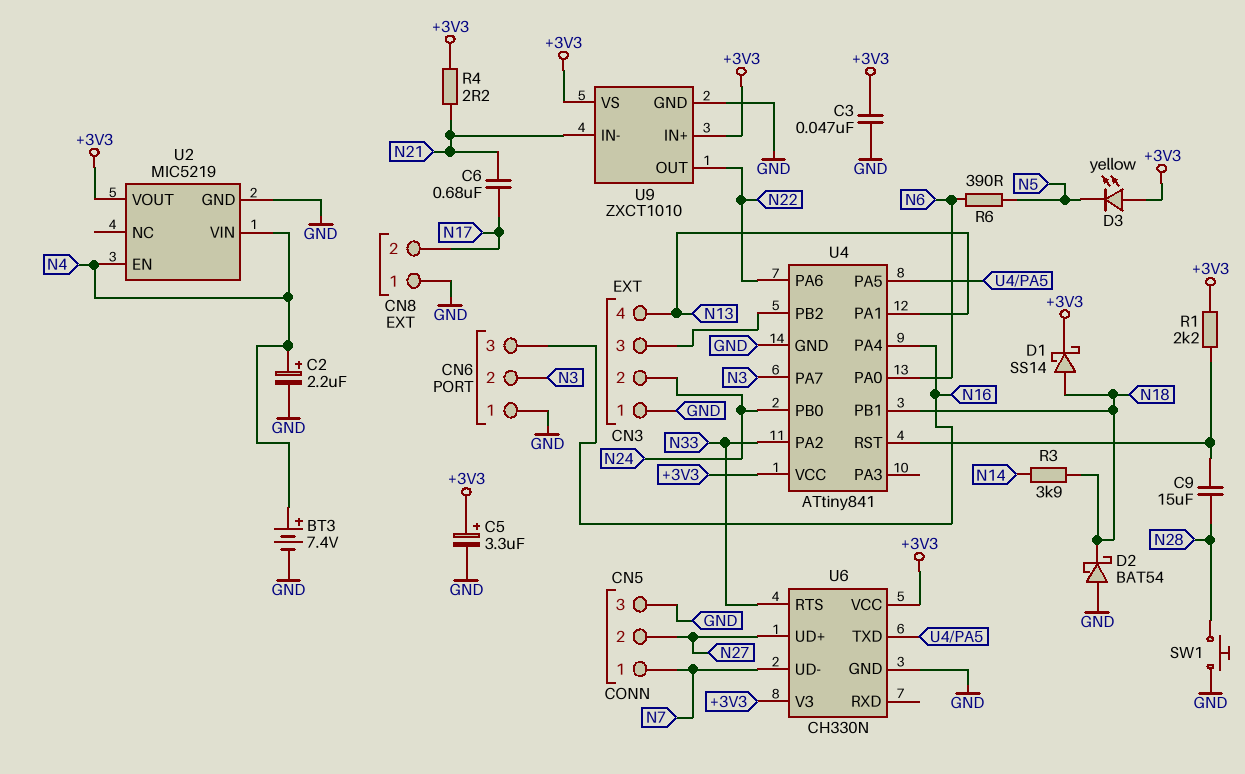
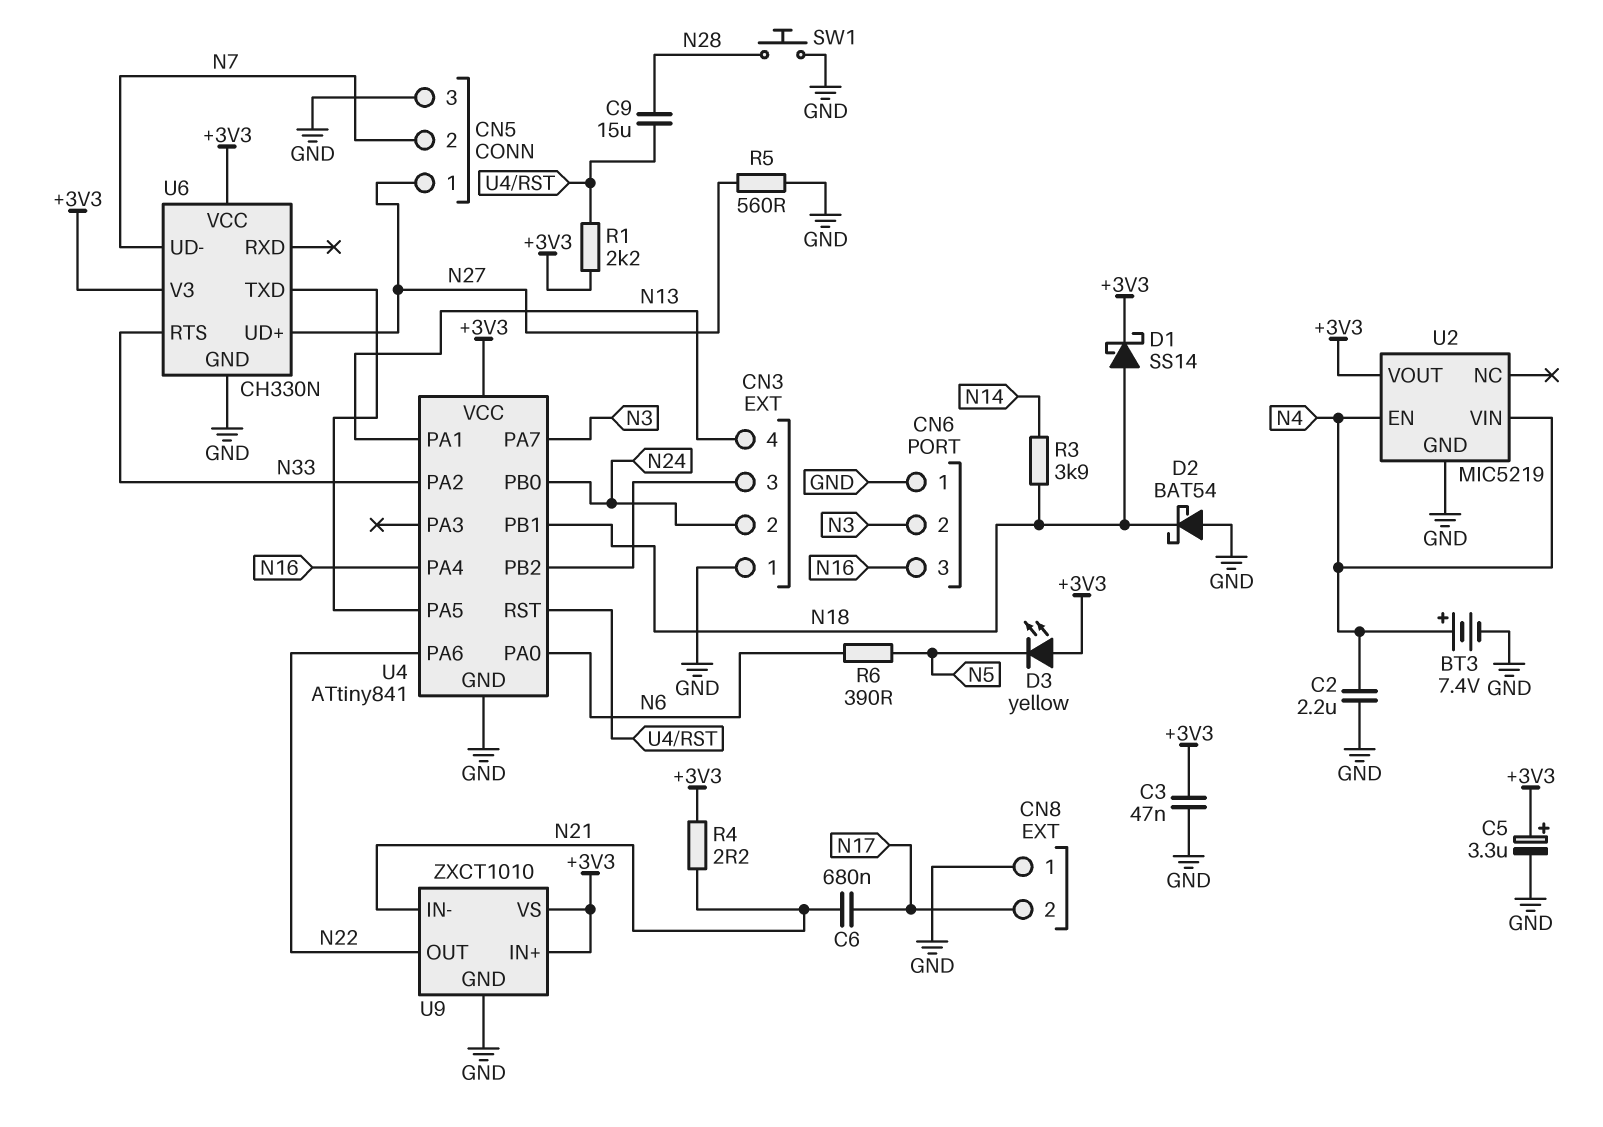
C2: 2.2uF (plus N4, minus GND) -> 2.2uF (GND, N4)
CN5 pin 1: N7 -> N27
CN5 pin 2: N27 -> N7
R5: none -> 560 (GND, N27)

